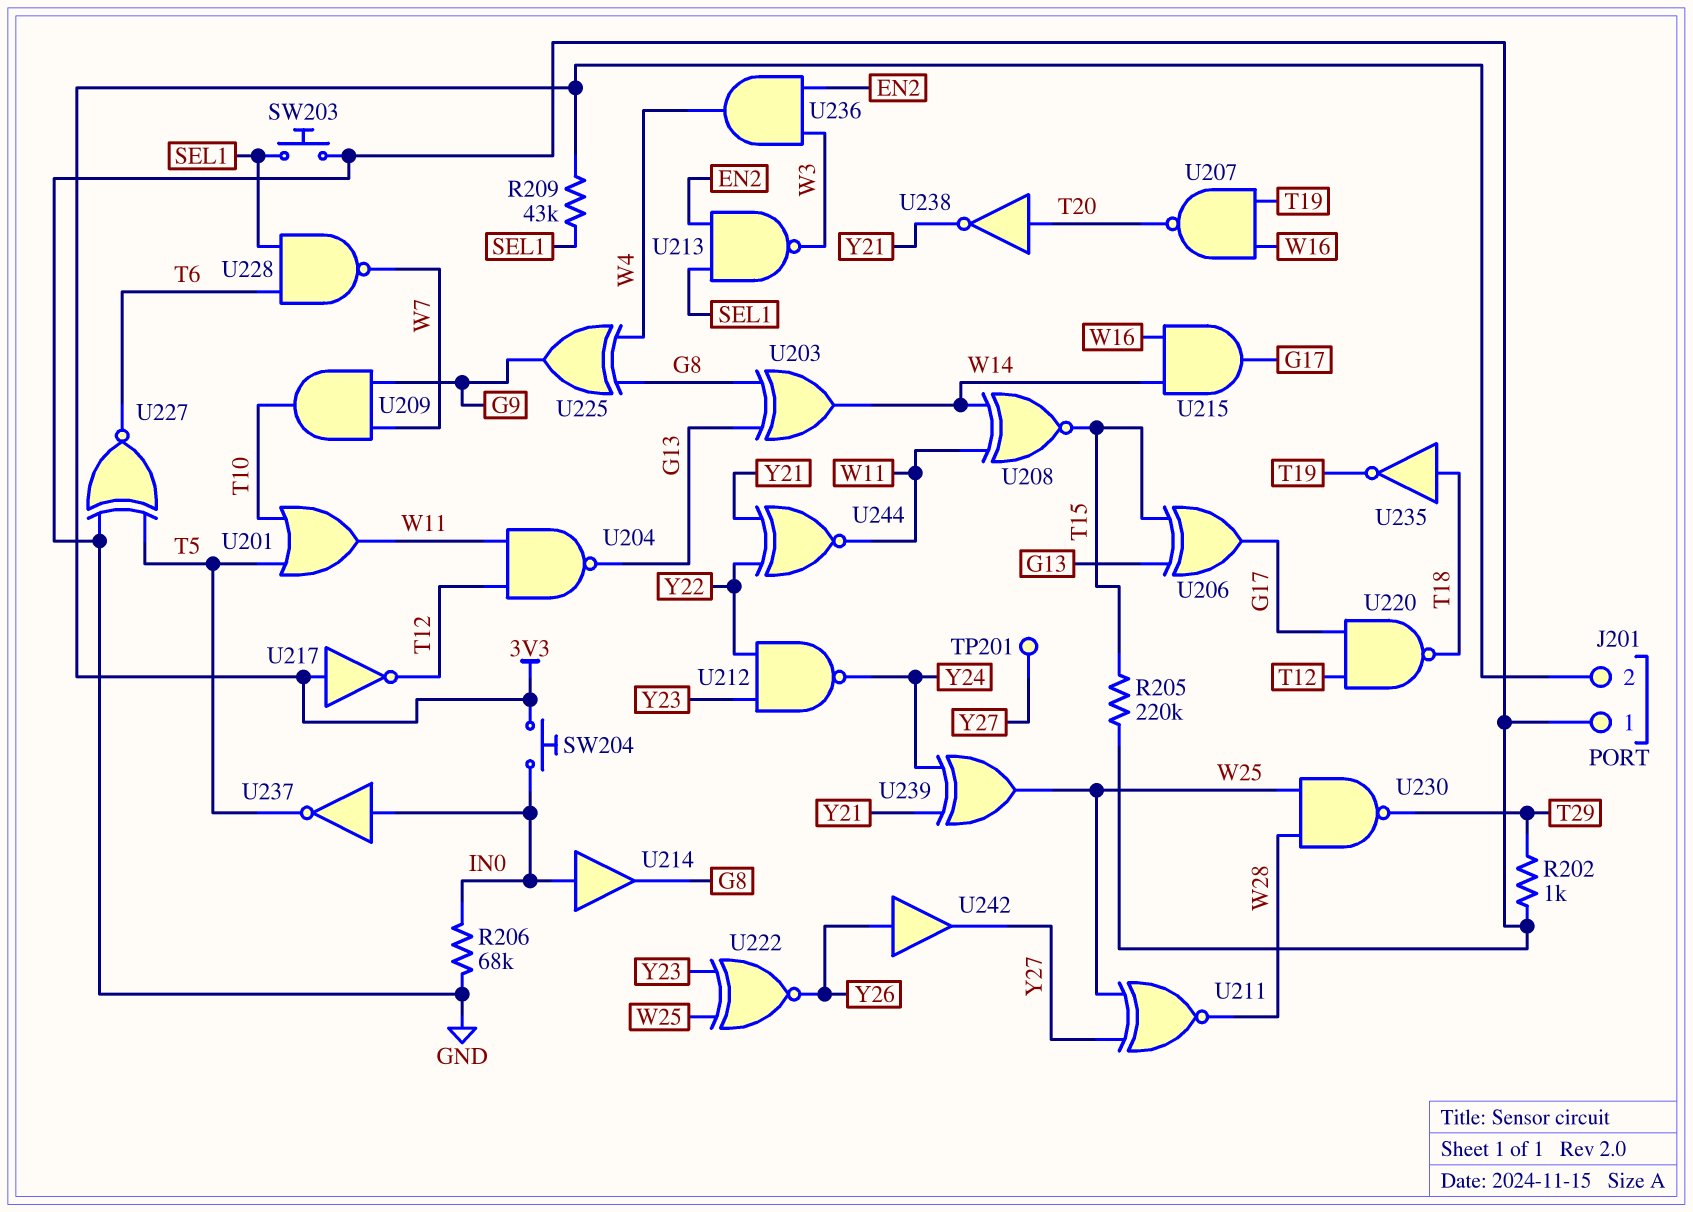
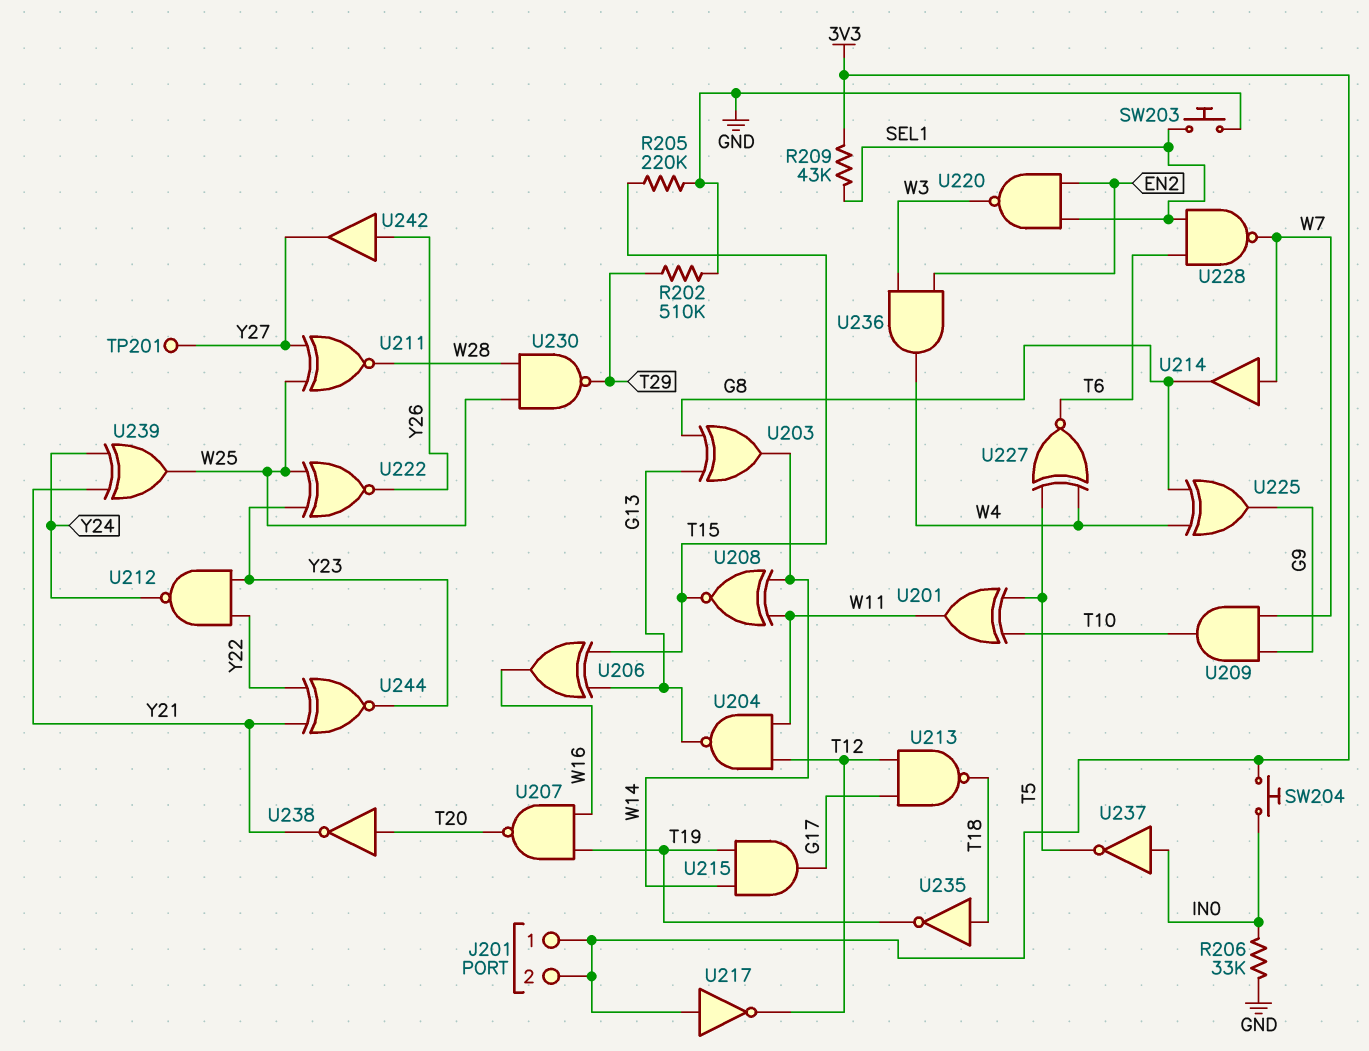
J201 pin 1: GND -> 3V3
R202: 1k (GND, T29) -> 510k (GND, T29)
R206: 68k (GND, IN0) -> 33k (GND, IN0)
U201: OR (in T5, in T10, out W11) -> XOR (in T5, in T10, out W11)
U206: XOR (in G13, in T15, out G17) -> XOR (in G13, in T15, out W16)
U213: NAND (in EN2, in SEL1, out W3) -> NAND (in G17, in T12, out T18)
U214: buffer (in IN0, out G8) -> buffer (in W7, out G8)
U215: AND (in W14, in W16, out G17) -> AND (in T19, in W14, out G17)
U220: NAND (in G17, in T12, out T18) -> NAND (in EN2, in SEL1, out W3)
U227: XNOR (in GND, in T5, out T6) -> XNOR (in T5, in W4, out T6)
U244: XNOR (in Y21, in Y22, out W11) -> XNOR (in Y21, in Y22, out Y23)

